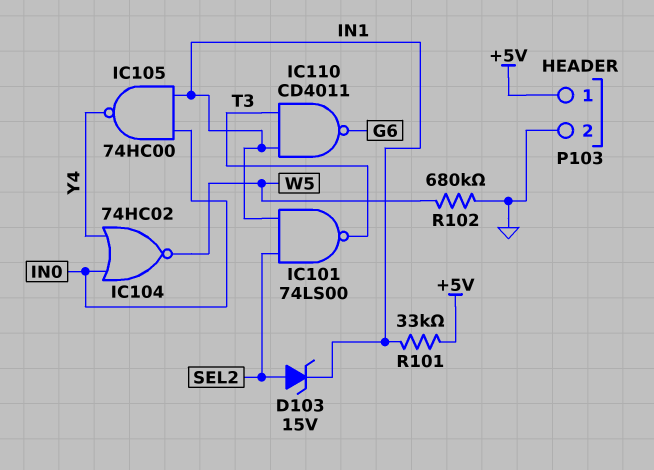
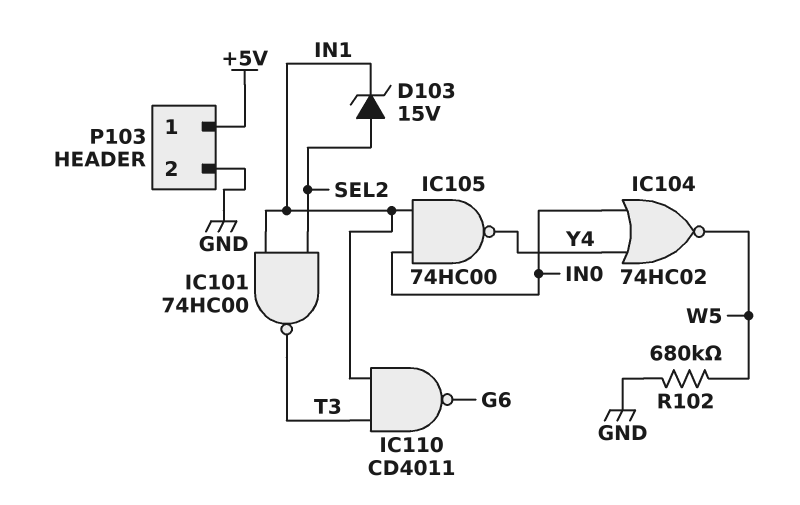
IC101: NAND 74LS00 (in IN1, in SEL2, out T3) -> NAND 74HC00 (in IN1, in SEL2, out T3)
R101: 33k (+5V, IN1) -> none

